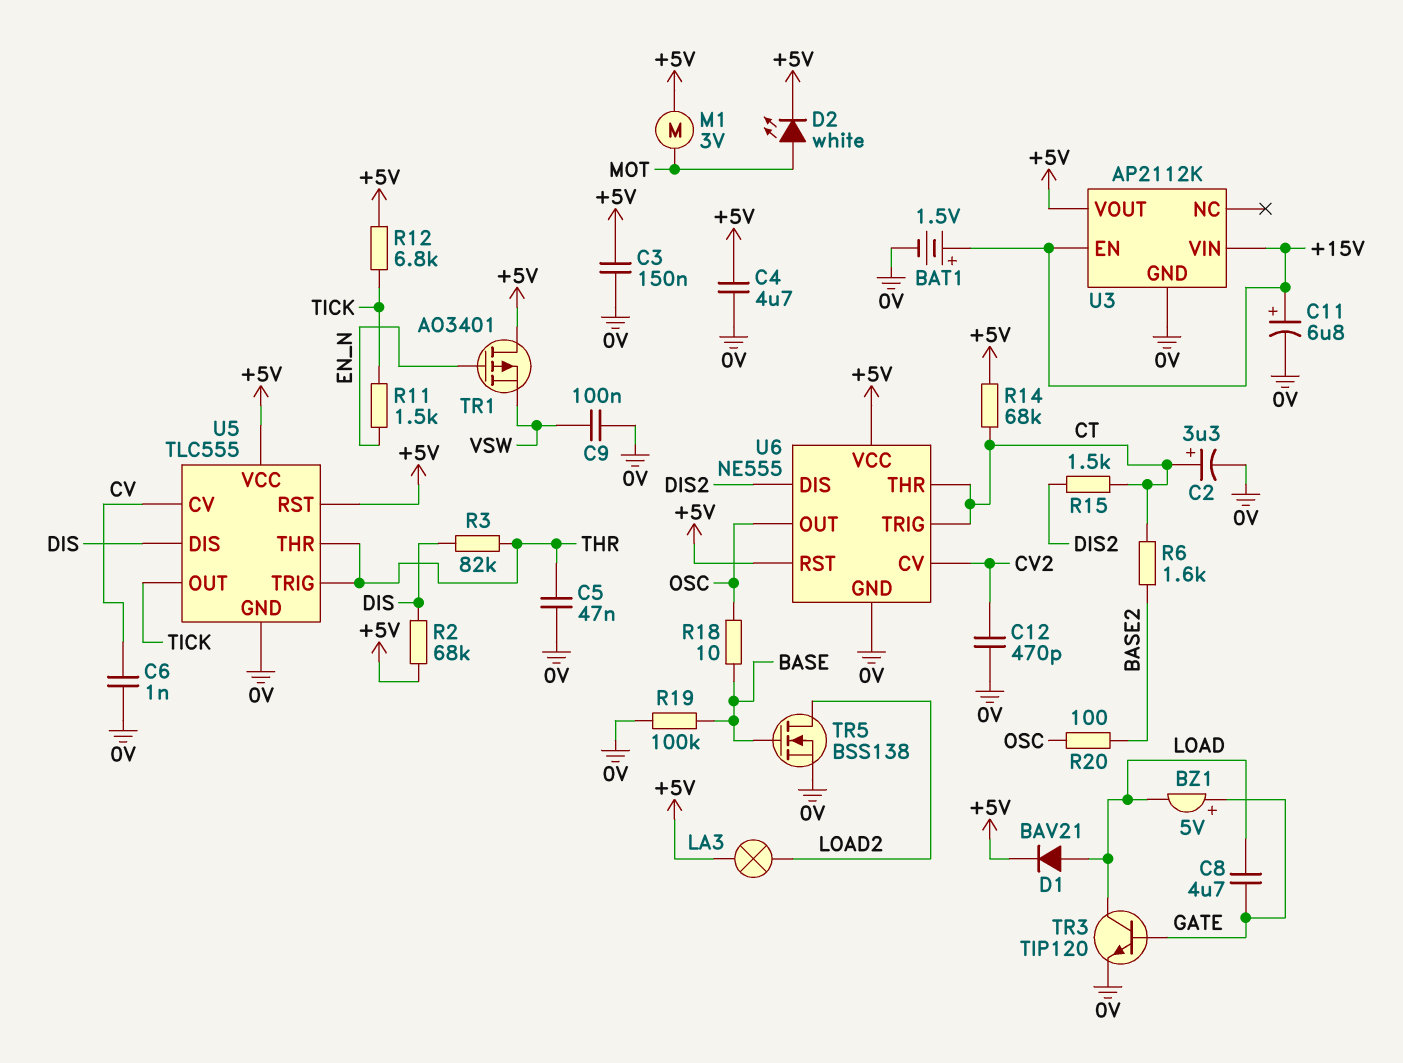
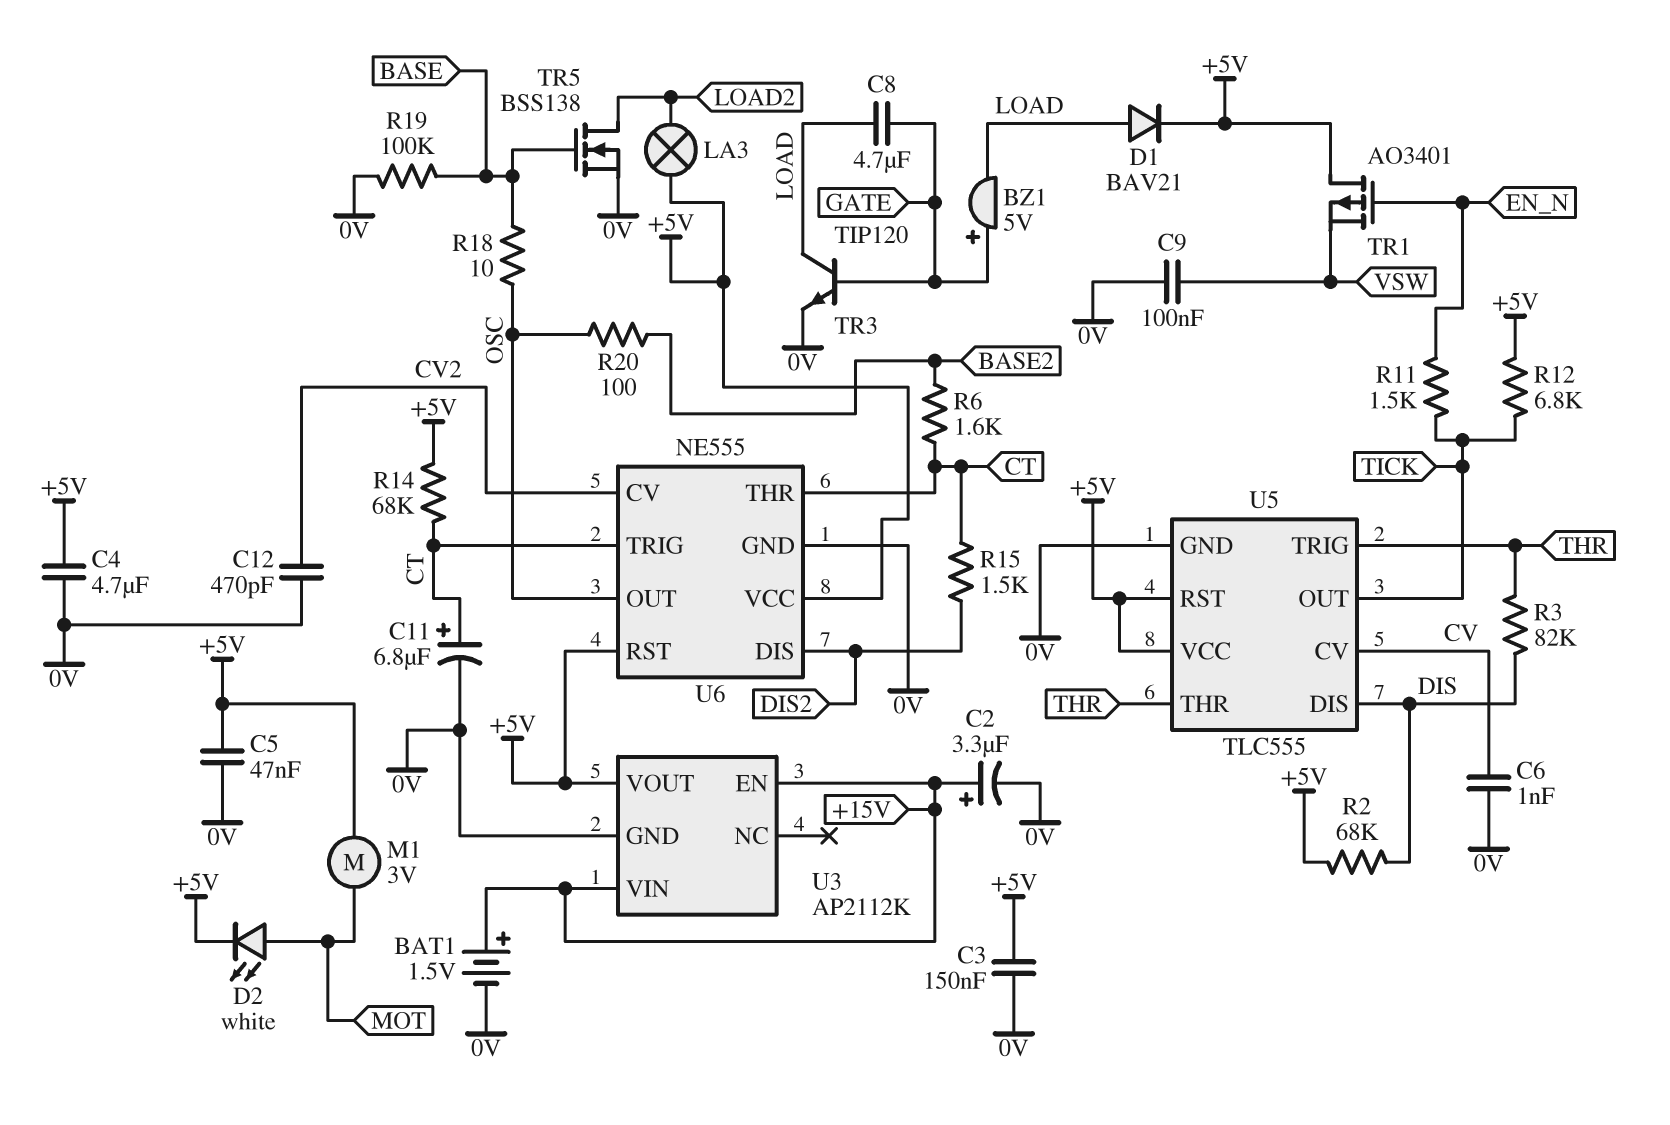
C2: 3.3uF (plus CT, minus 0V) -> 3.3uF (plus +15V, minus 0V)
C5: 47nF (0V, THR) -> 47nF (+5V, 0V)
C11: 6.8uF (plus +15V, minus 0V) -> 6.8uF (plus CT, minus 0V)

